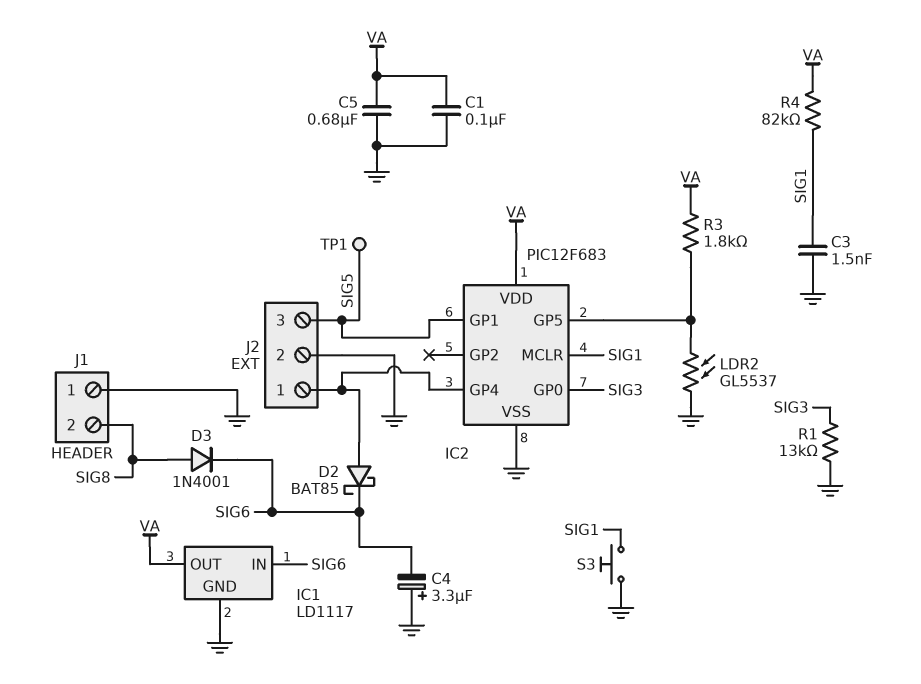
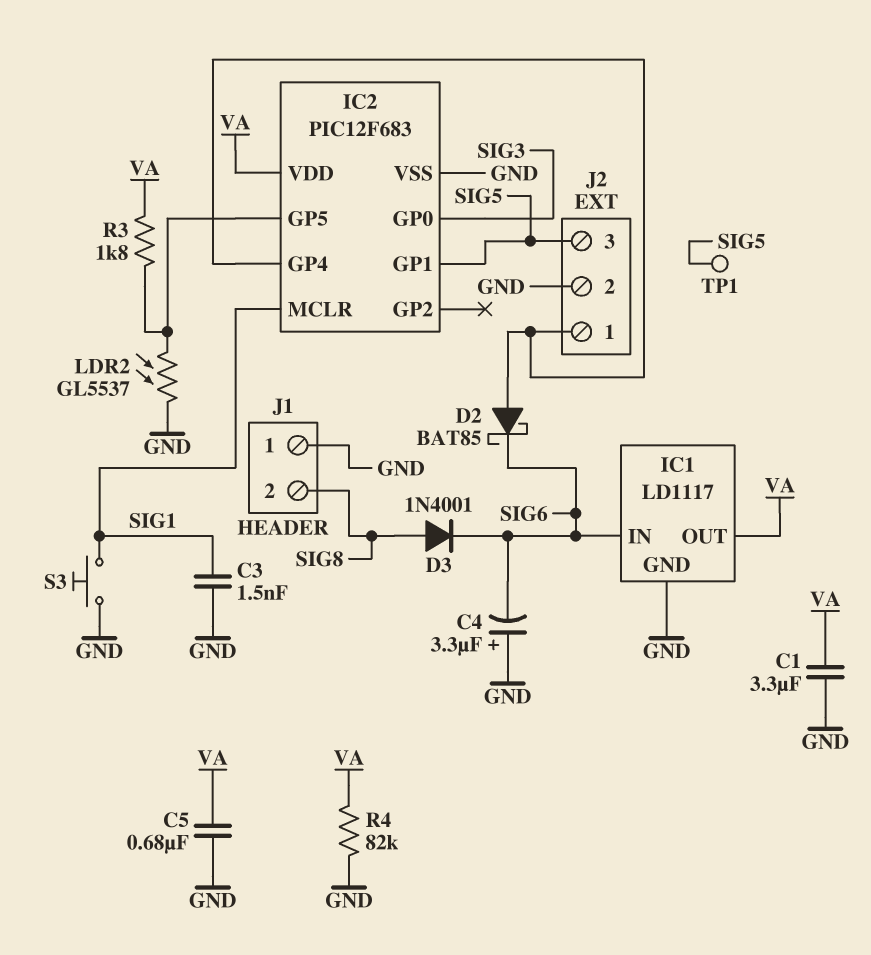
C1: 100nF (GND, VA) -> 3.3uF (GND, VA)
R1: 13k (GND, SIG3) -> none
R4: 82k (SIG1, VA) -> 82k (GND, VA)

